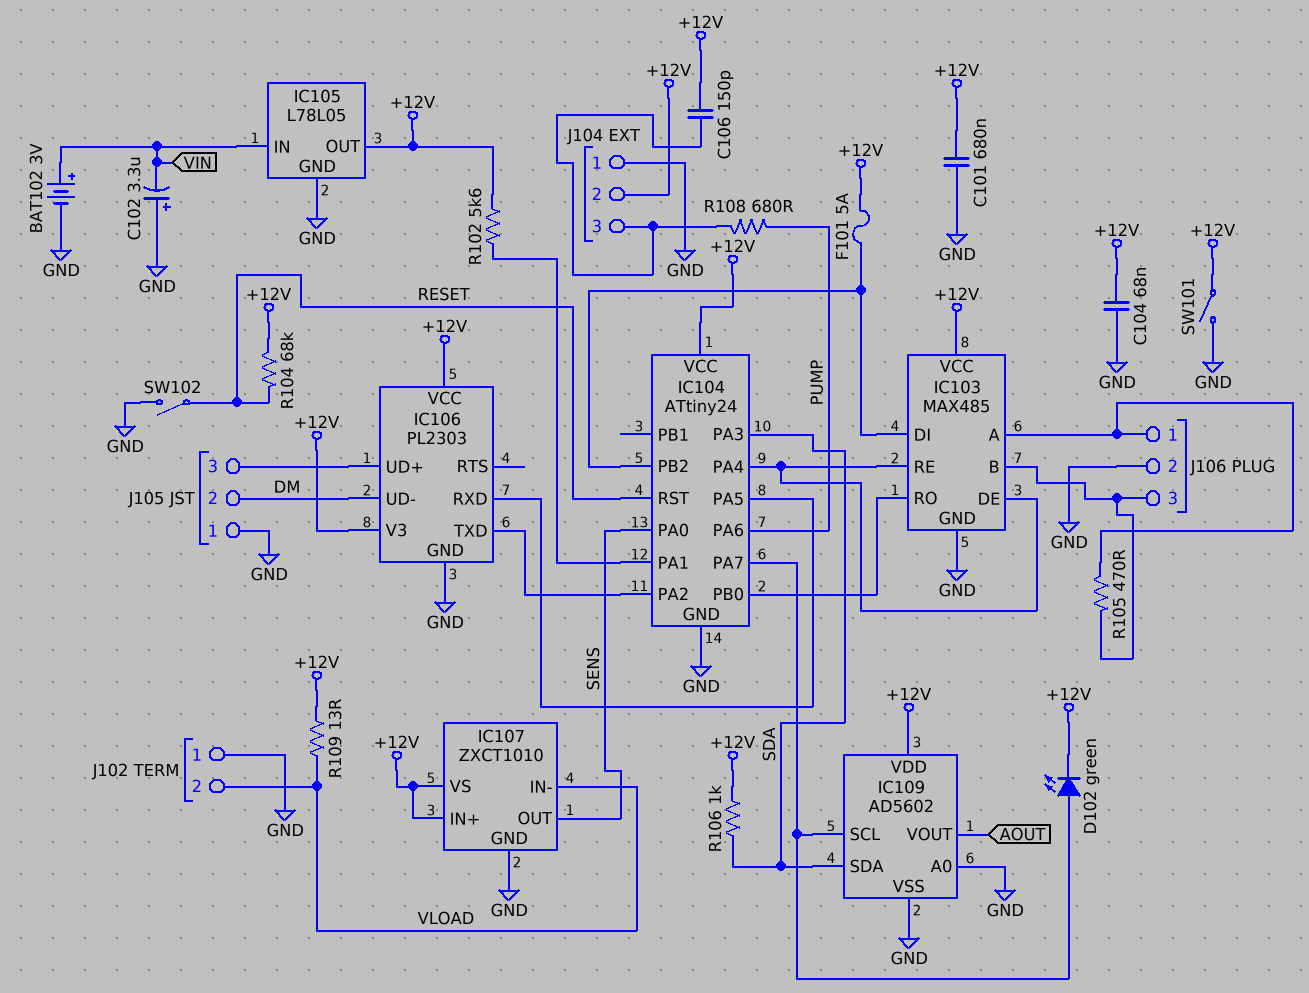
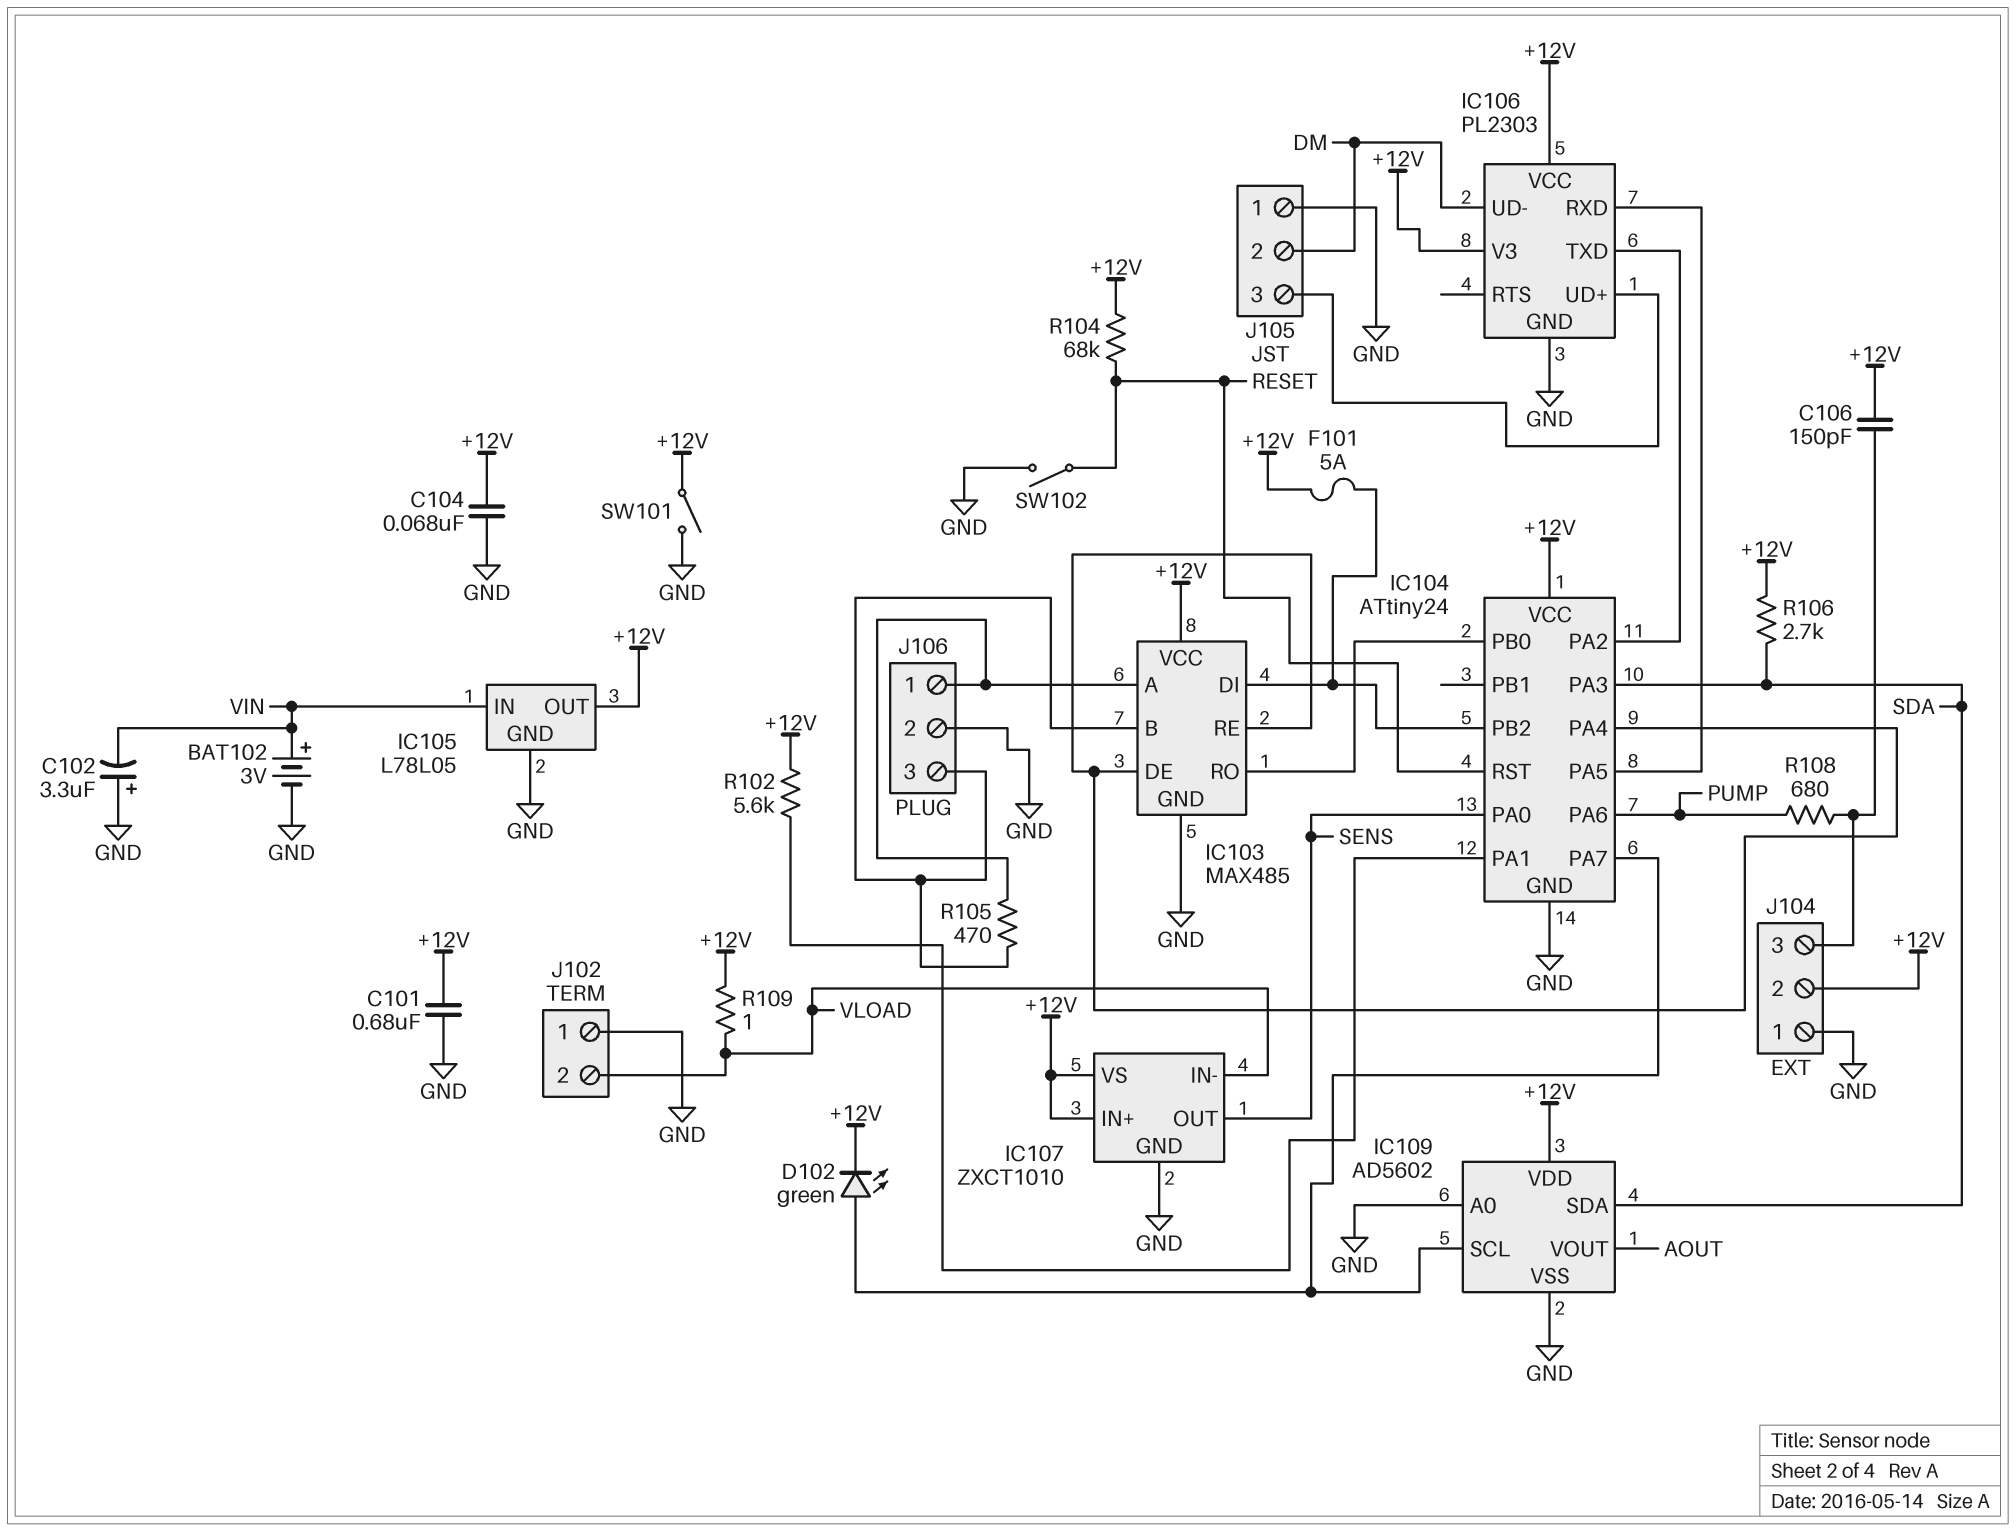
R106: 1k (+12V, SDA) -> 2.7k (+12V, SDA)
R109: 13 (+12V, VLOAD) -> 1 (+12V, VLOAD)

